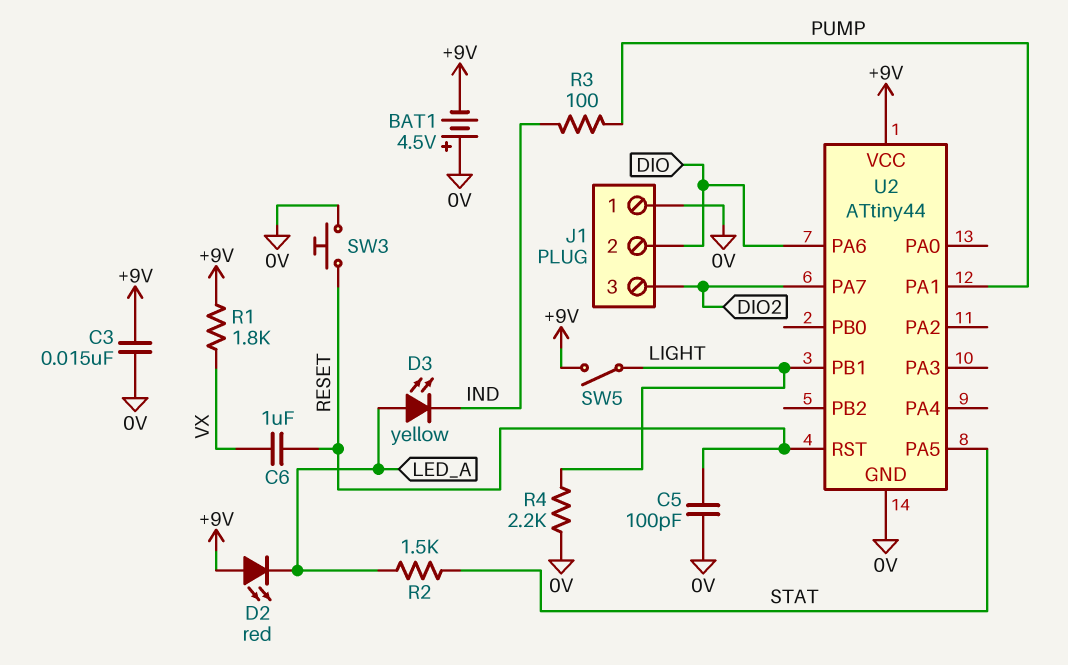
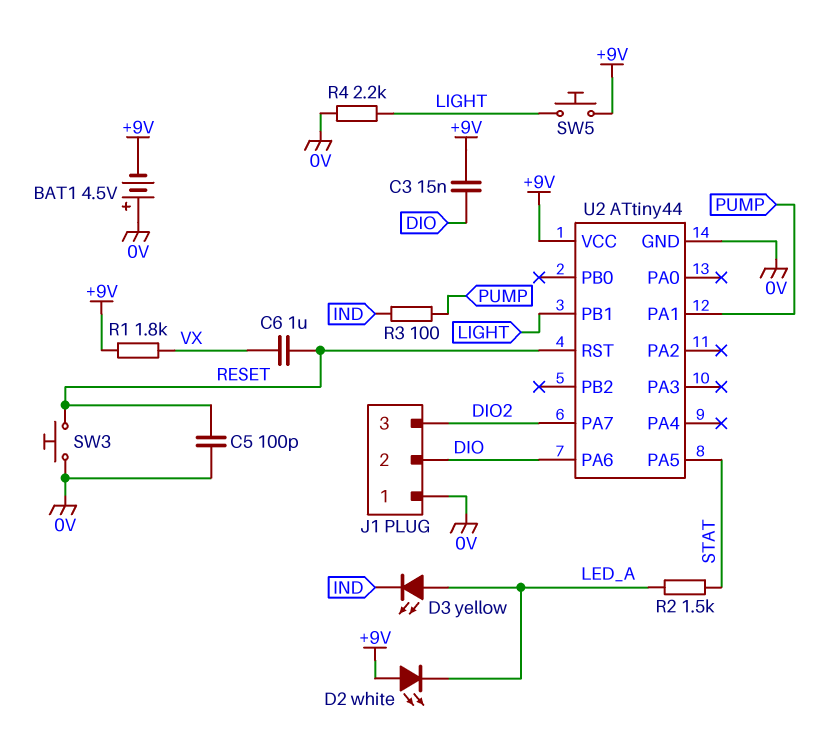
C3: 15nF (+9V, 0V) -> 15nF (+9V, DIO)
D2: LED red (A +9V, K LED_A) -> LED white (A +9V, K LED_A)
SW5: switch (+9V, LIGHT) -> button (+9V, LIGHT)

